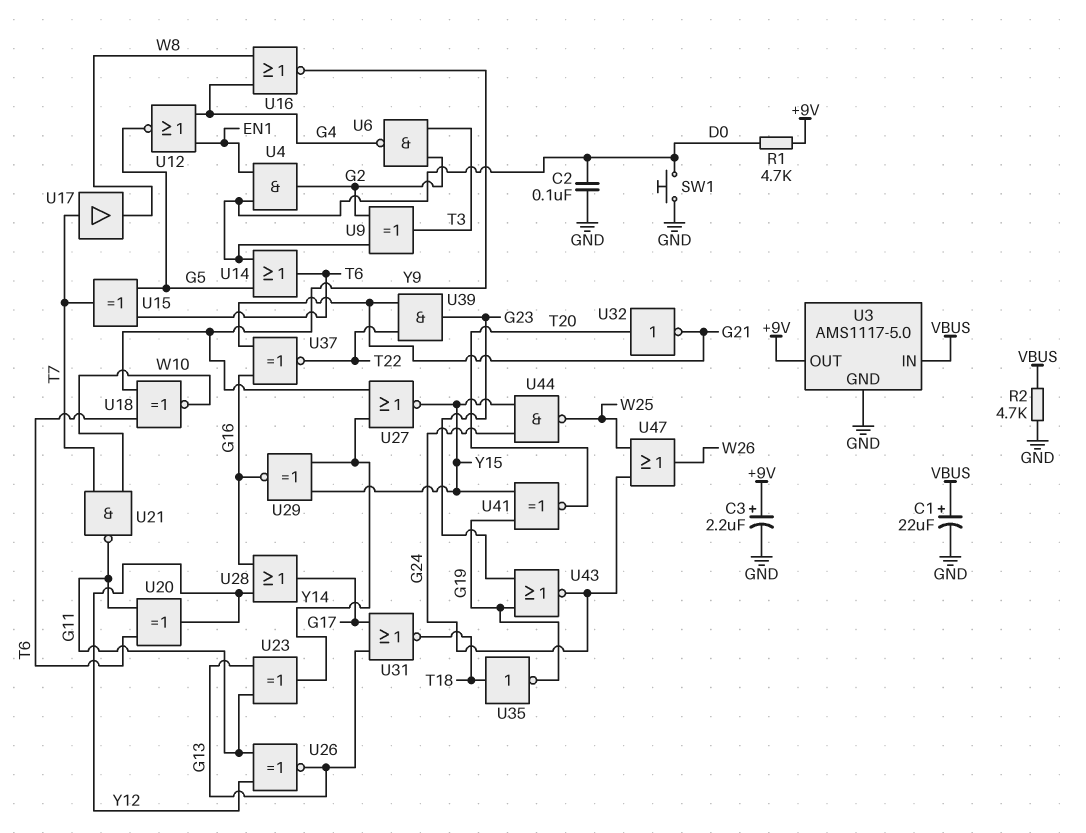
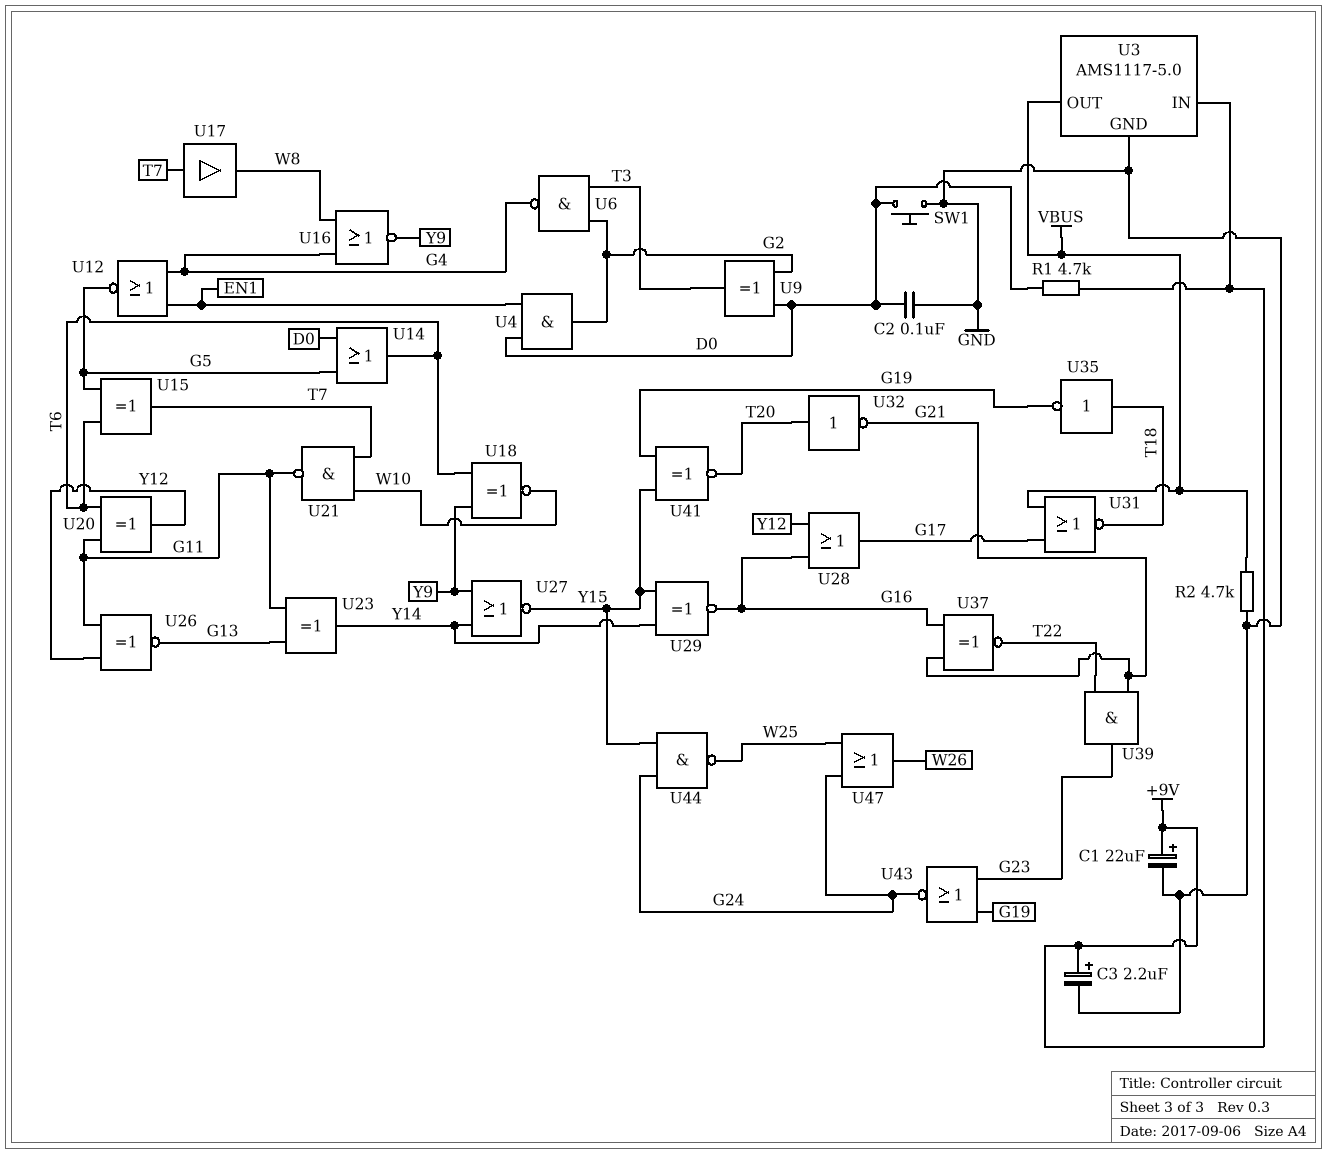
C1: 22uF (plus VBUS, minus GND) -> 22uF (plus +9V, minus GND)
U3 pin IN: VBUS -> +9V
U3 pin OUT: +9V -> VBUS
U31: NOR (in G13, in G17, out T18) -> NOR (in G17, in VBUS, out T18)

